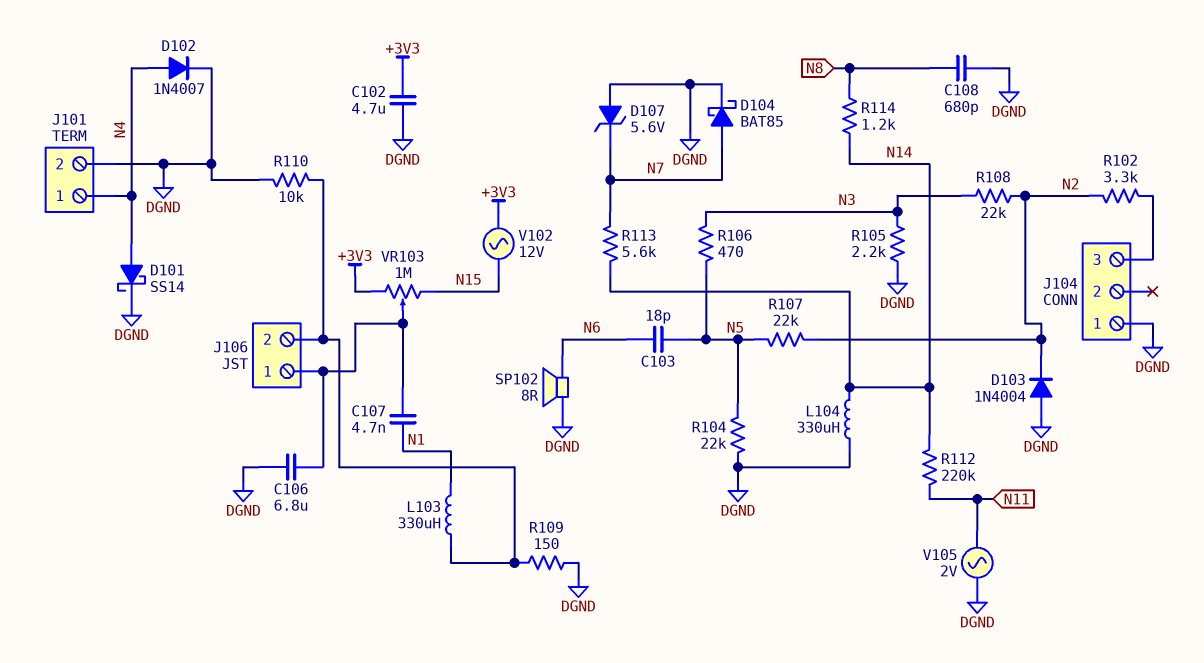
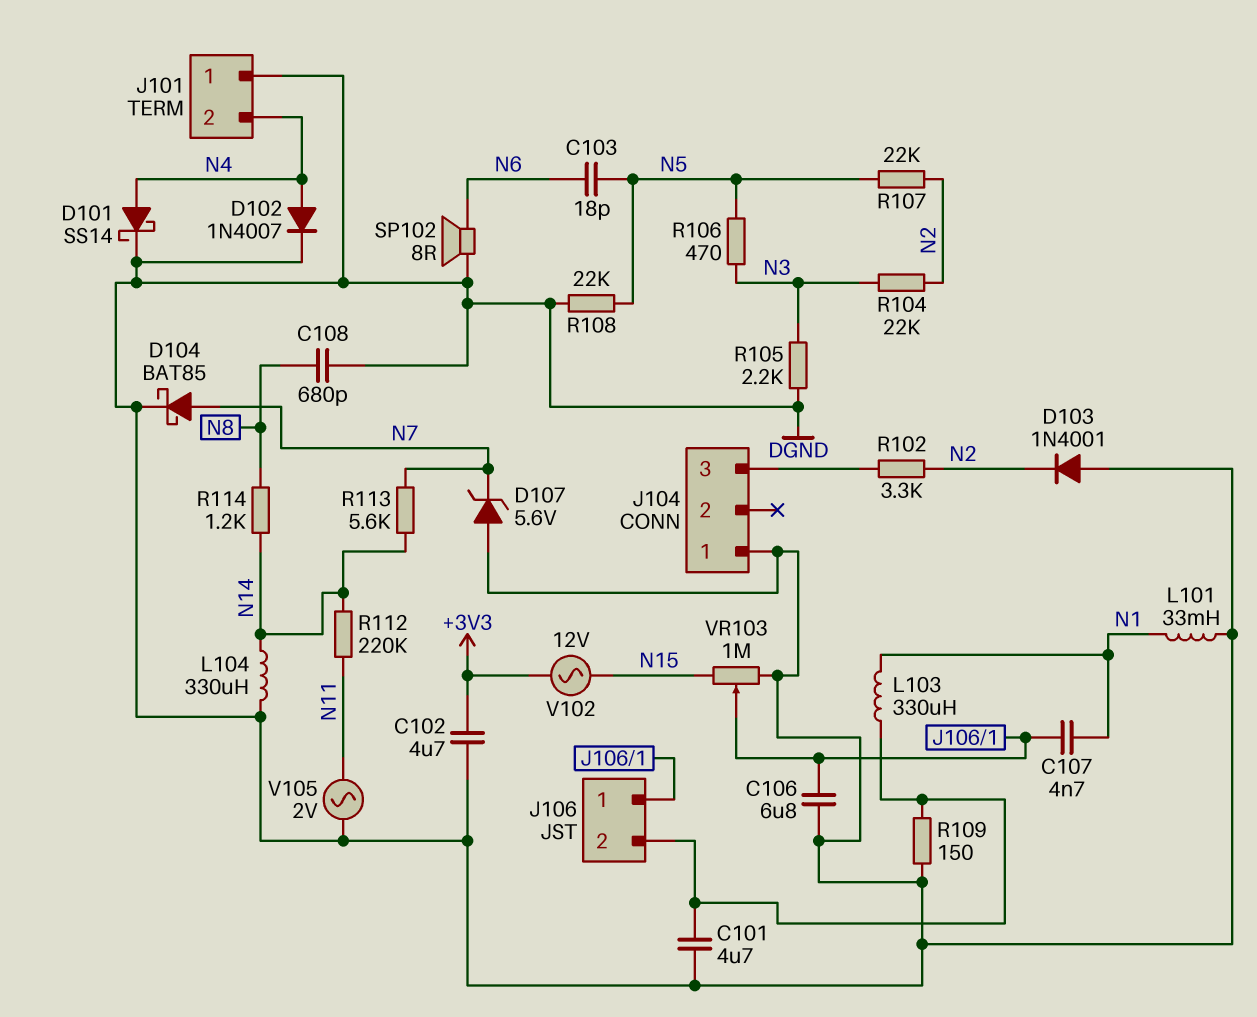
C101: none -> 4.7uF (DGND, J106/2)
D103: diode 1N4004 (A DGND, K N2) -> diode 1N4001 (A DGND, K N2)
J101 pin 1: N4 -> DGND
J101 pin 2: DGND -> N4
L101: none -> 33mH (DGND, N1)
R104: 22k (DGND, N5) -> 22k (N2, N3)
R108: 22k (N2, N3) -> 22k (DGND, N5)
R110: 10k (DGND, J106/2) -> none
VR103: 1M (+3V3, N15, wiper J106/1) -> 1M (DGND, N15, wiper J106/1)

